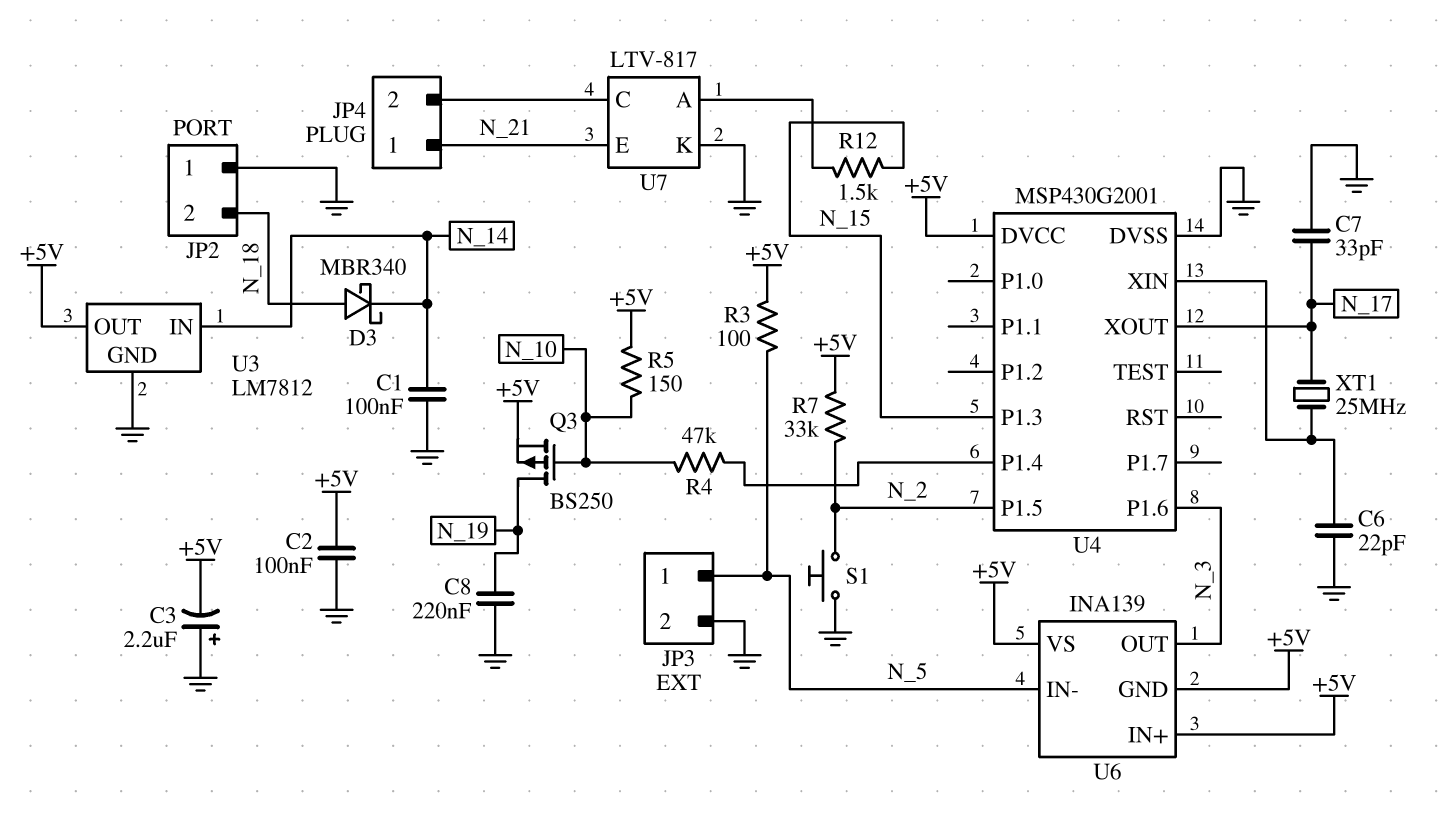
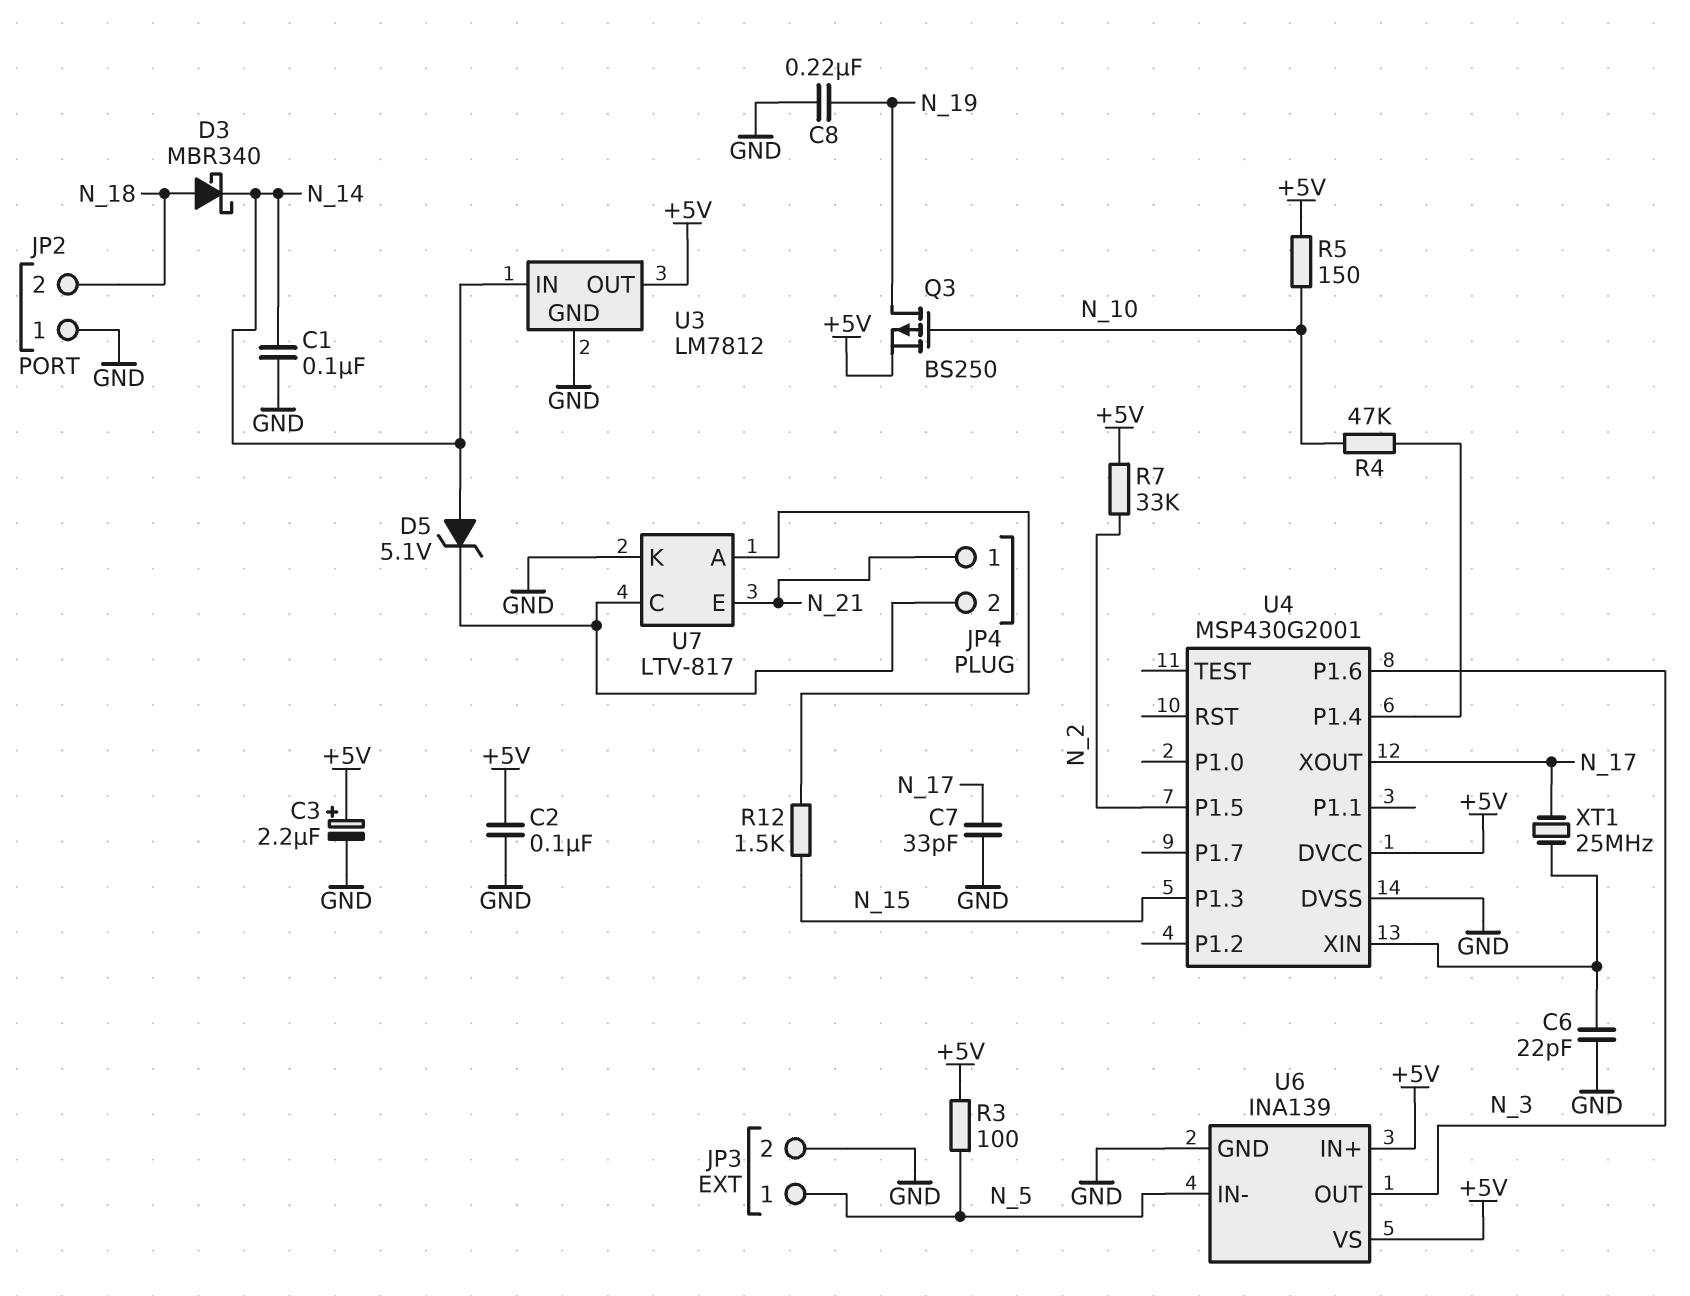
C3: 2.2uF (plus GND, minus +5V) -> 2.2uF (plus +5V, minus GND)
D5: none -> zener 5.1V (A N_14, K JP4/2)
S1: button (GND, N_2) -> none
U6 pin GND: +5V -> GND

